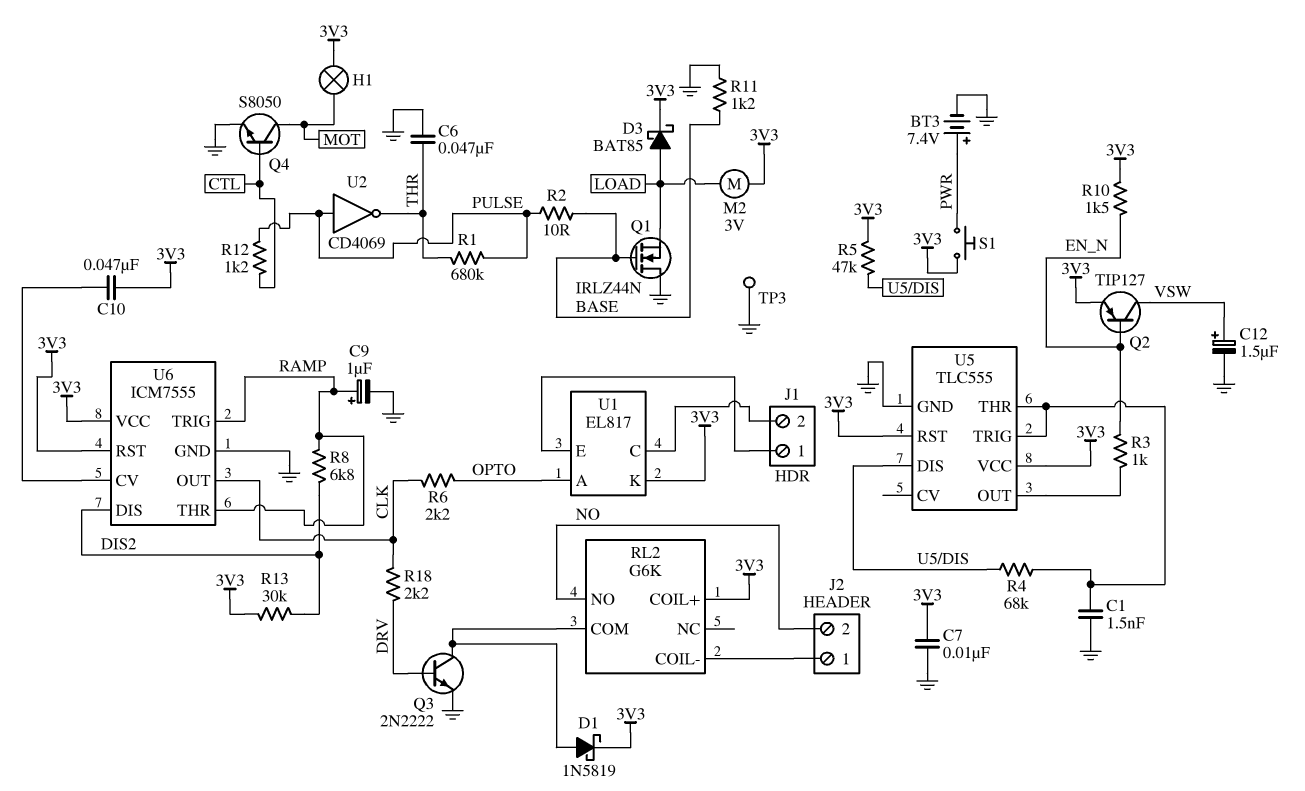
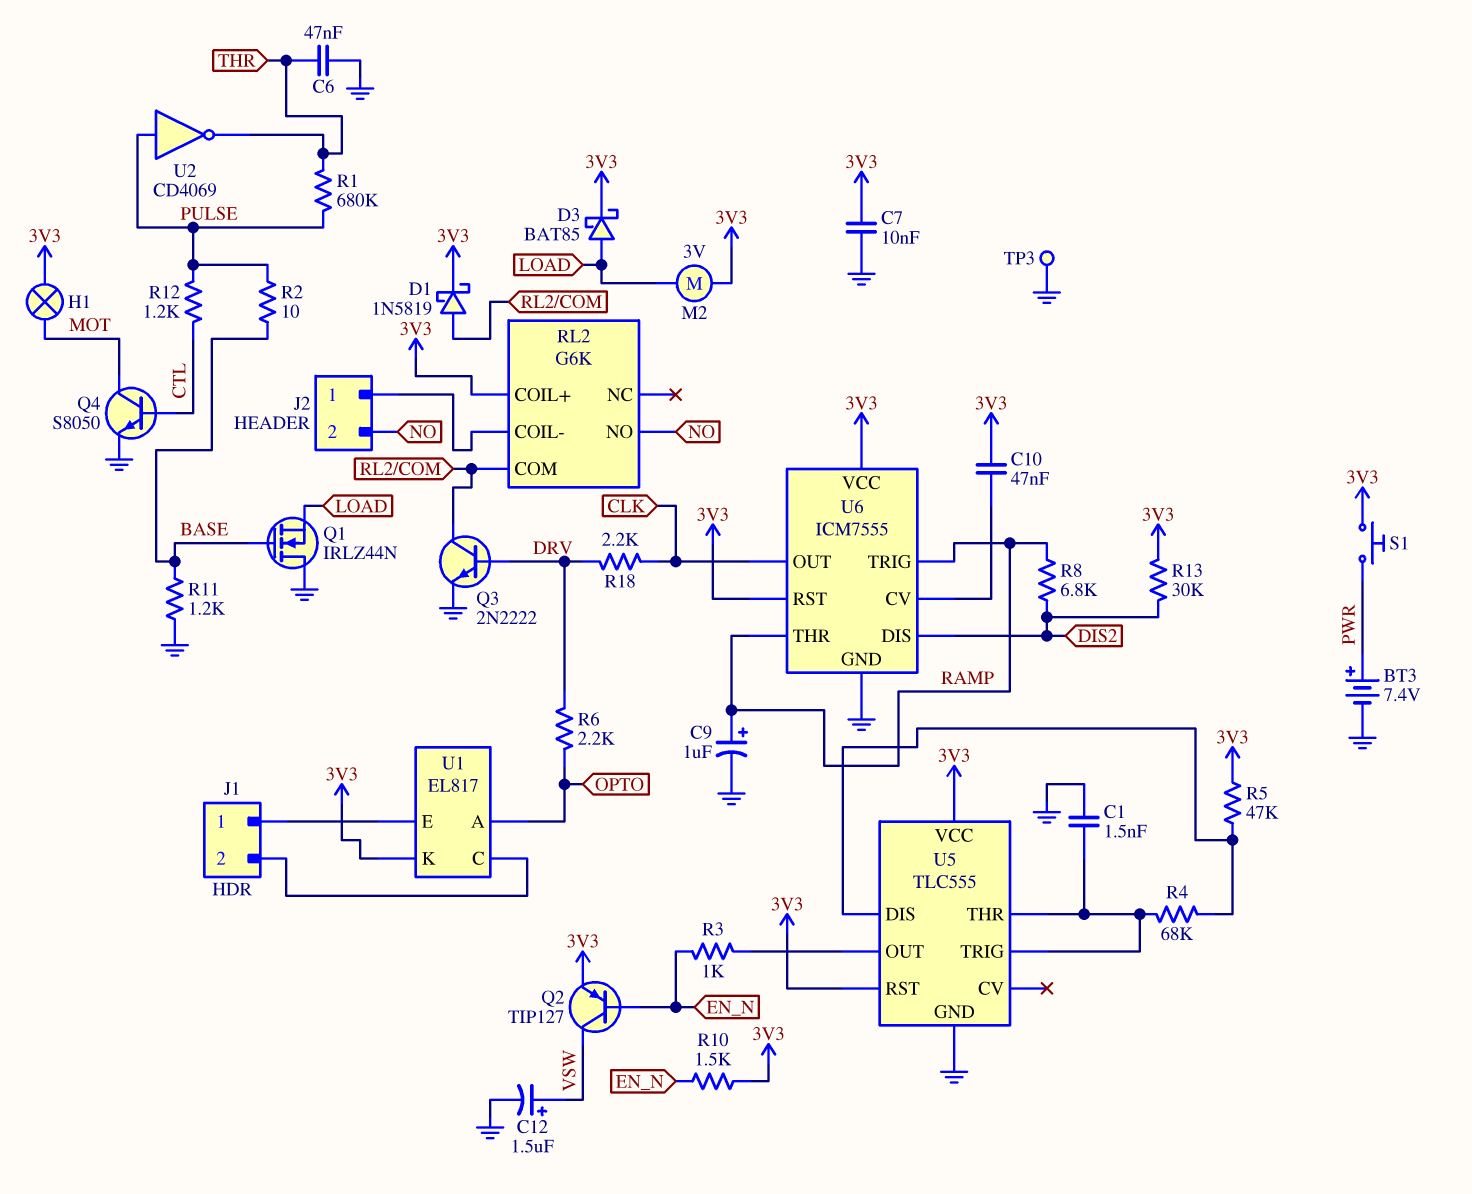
R6: 2.2k (CLK, OPTO) -> 2.2k (DRV, OPTO)

